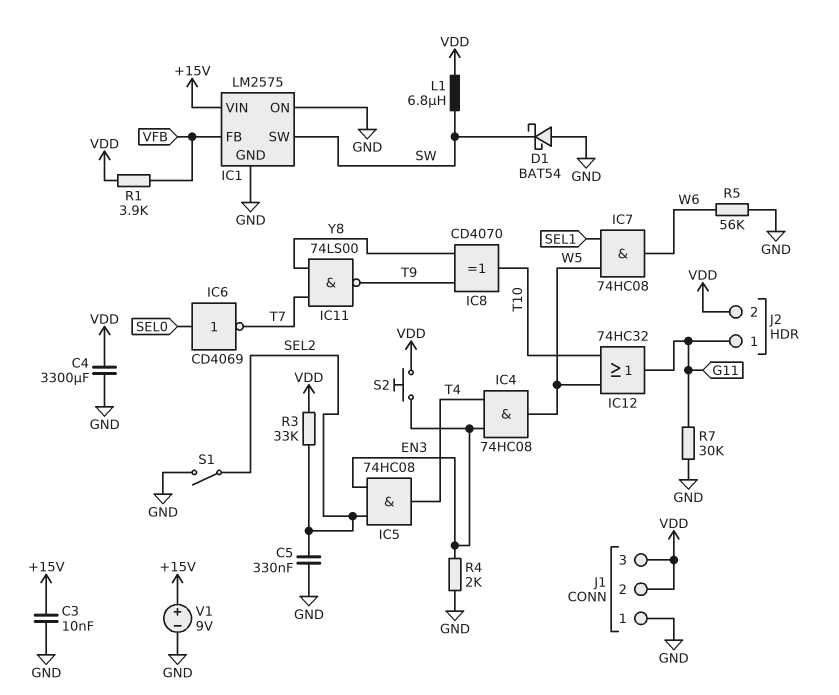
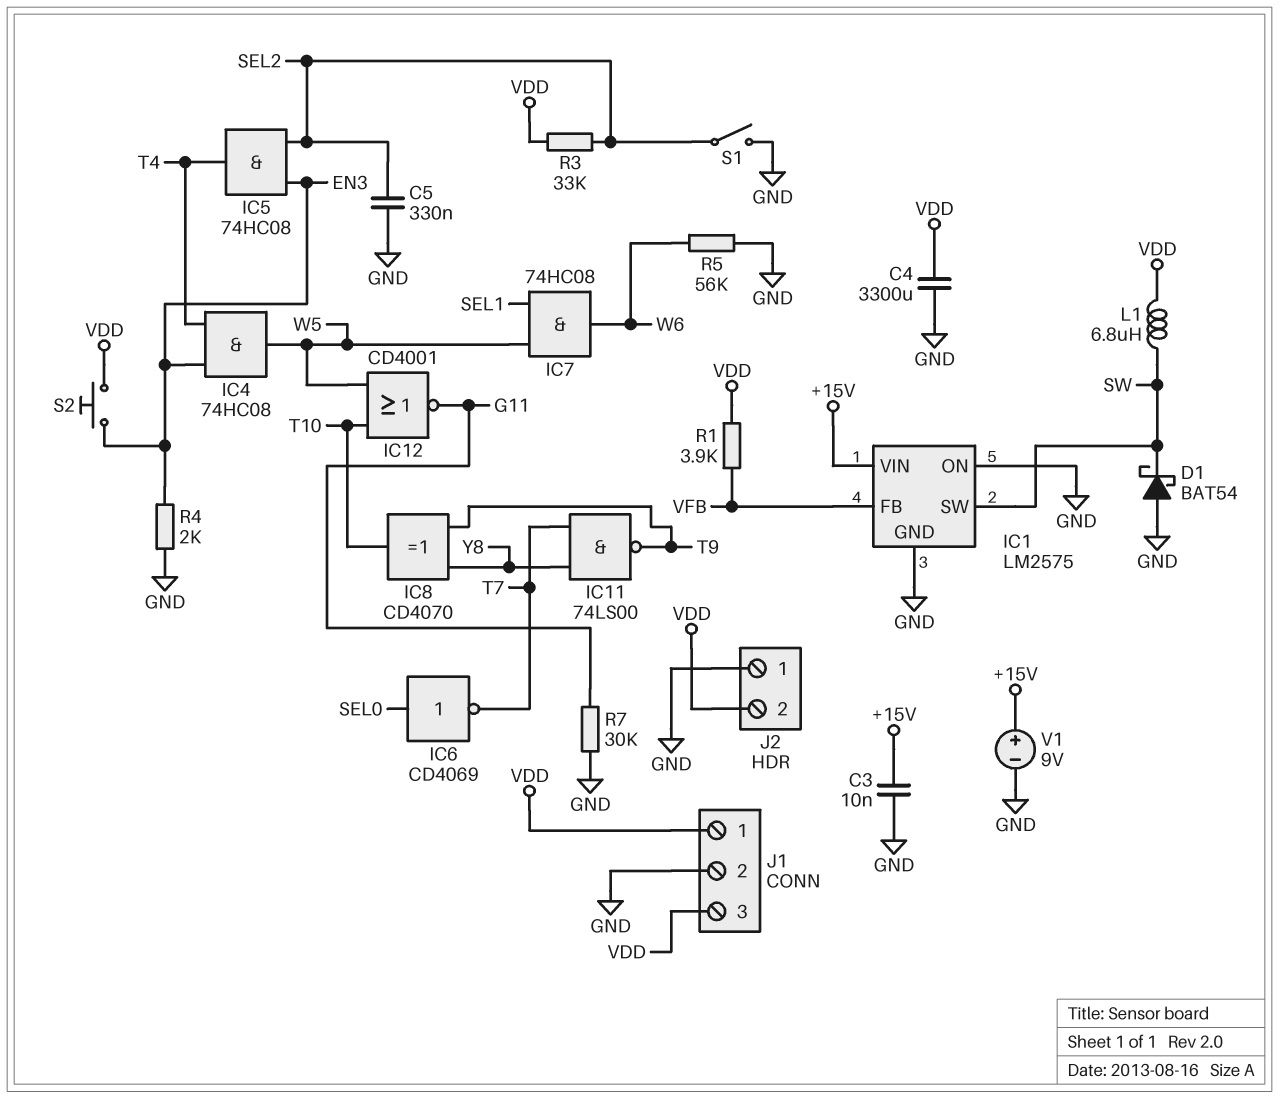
IC12: OR 74HC32 (in T10, in W5, out G11) -> NOR CD4001 (in T10, in W5, out G11)
J1 pin 1: GND -> VDD
J1 pin 2: VDD -> GND
J2 pin 1: G11 -> GND

